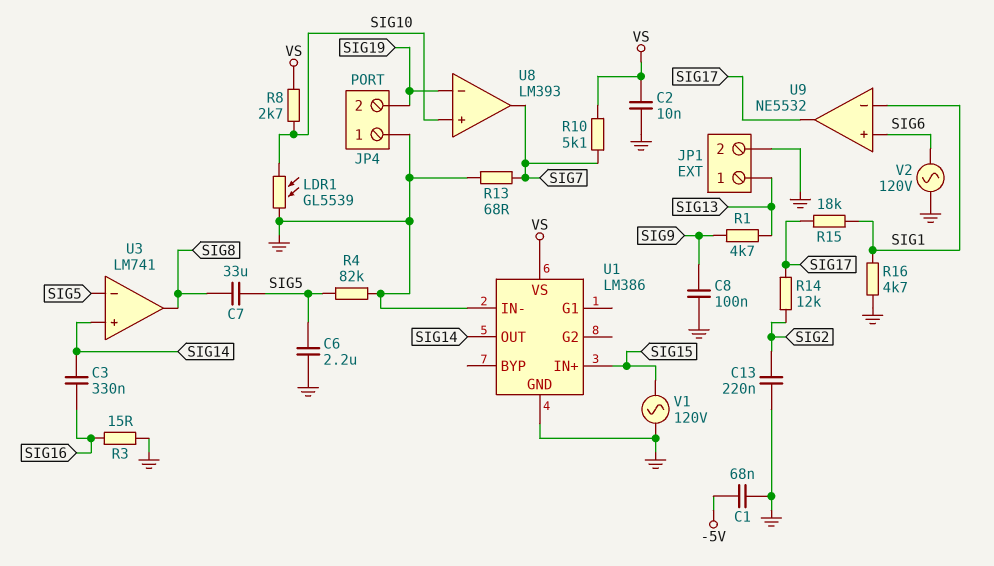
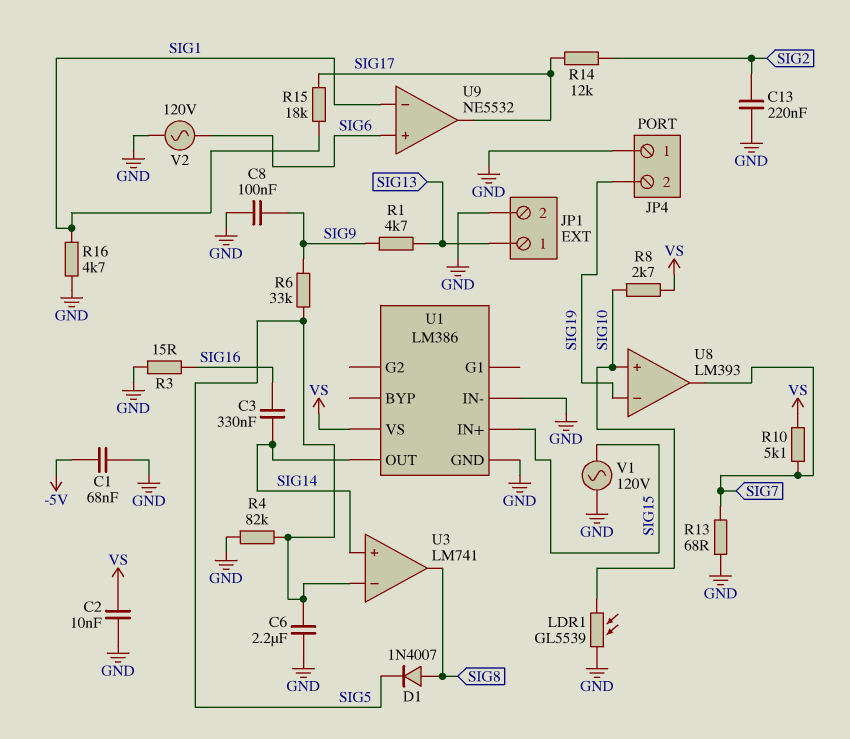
C7: 33uF (SIG5, SIG8) -> none
D1: none -> diode 1N4007 (A SIG8, K SIG5)
R6: none -> 33k (SIG5, SIG9)

